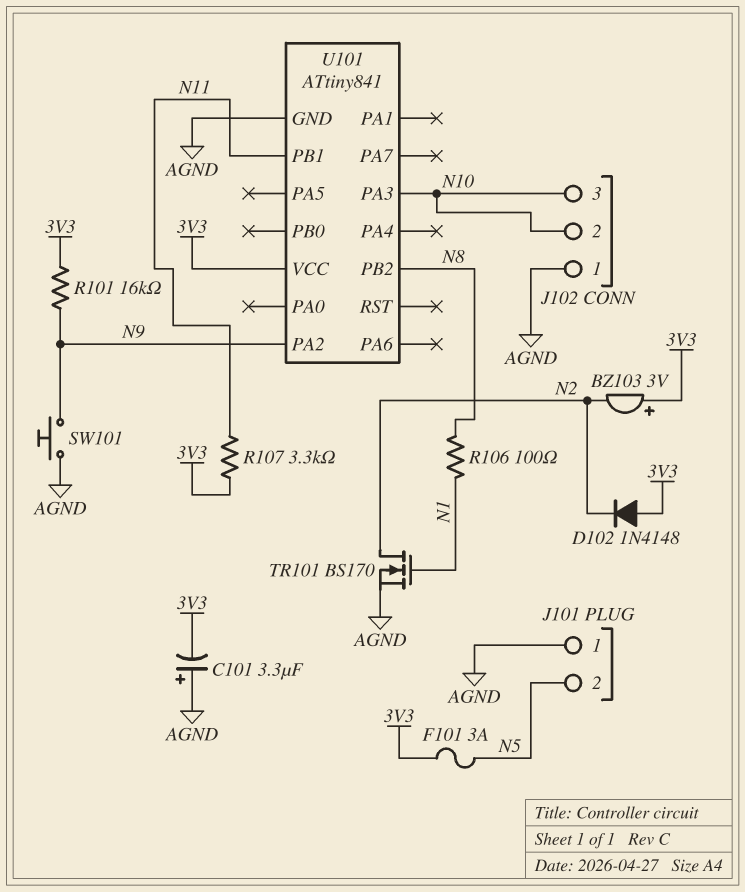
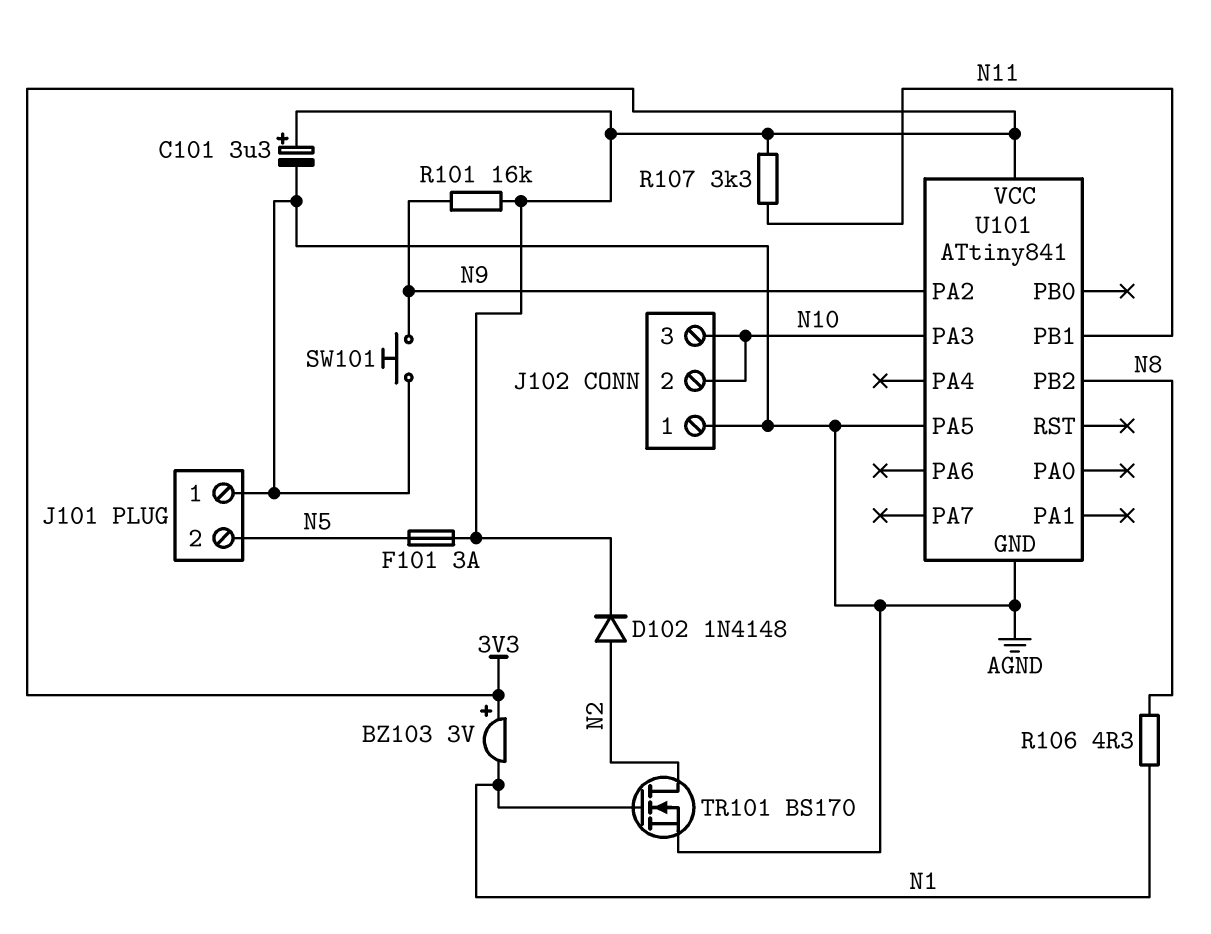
BZ103: buzzer 3V (plus 3V3, minus N2) -> buzzer 3V (plus 3V3, minus N1)
C101: 3.3uF (plus AGND, minus 3V3) -> 3.3uF (plus 3V3, minus AGND)
D102: diode 1N4148 (A 3V3, K N2) -> diode 1N4148 (A N2, K 3V3)
R106: 100 (N1, N8) -> 4.3 (N1, N8)
U101 pin PA5: none -> AGND

